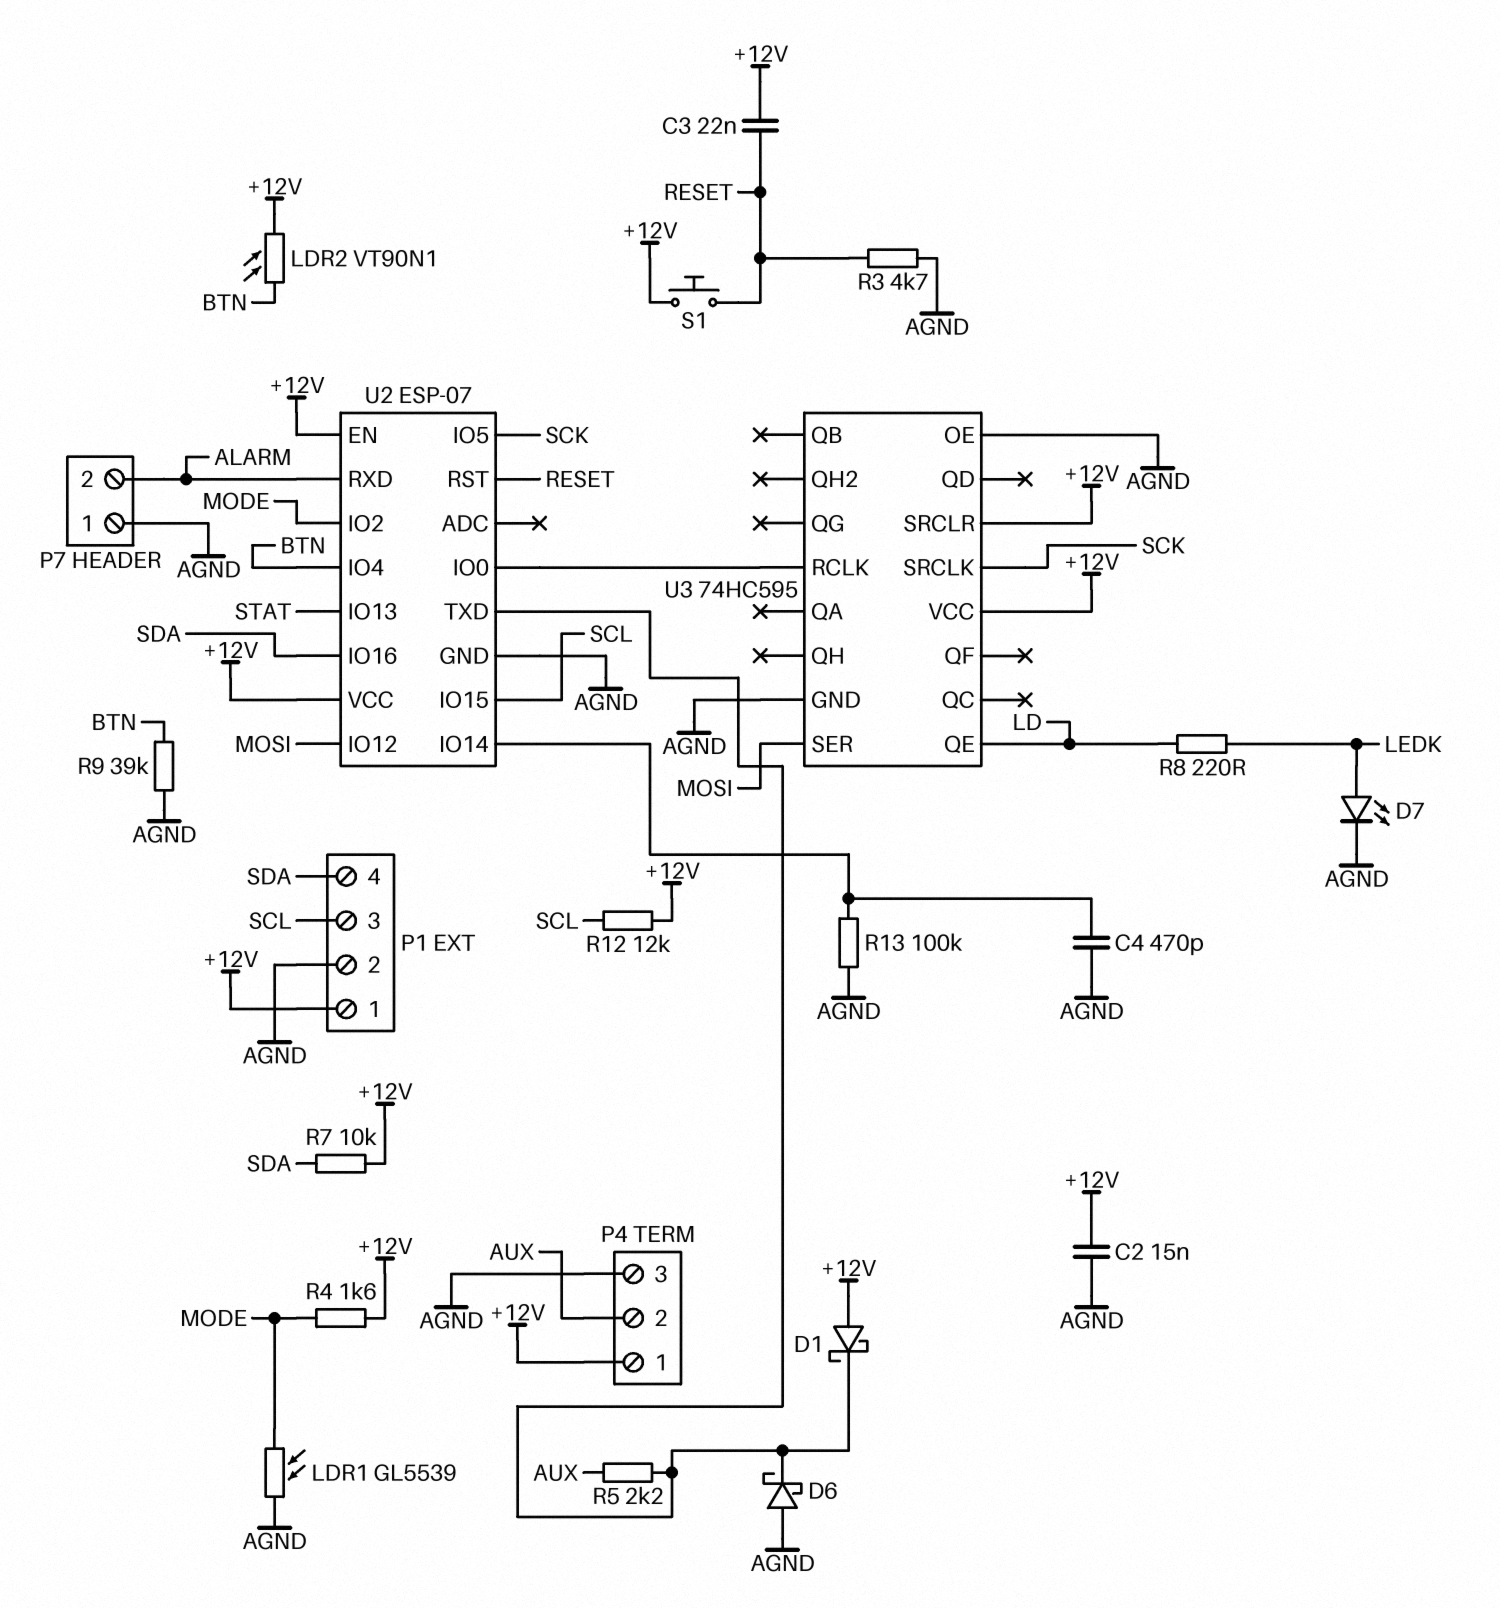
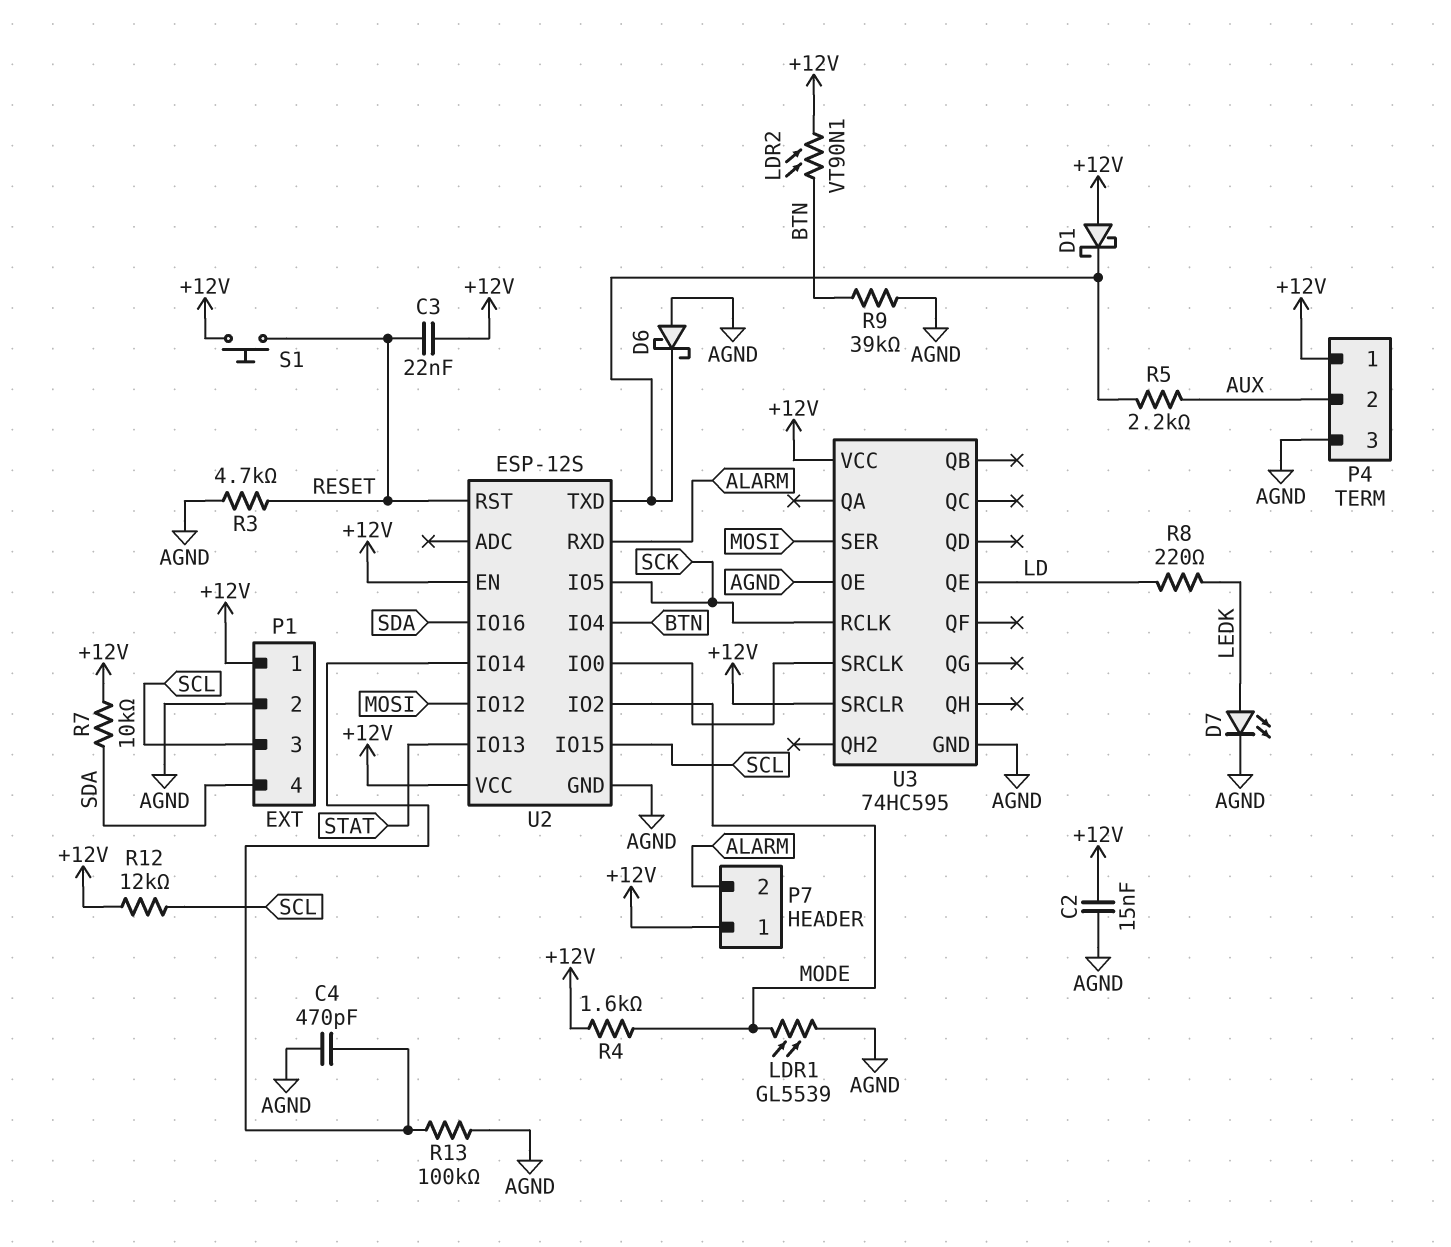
P7 pin 1: AGND -> +12V
U2: ESP-07 -> ESP-12S
U3 pin RCLK: U2/IO0 -> SCK
U3 pin SRCLK: SCK -> U2/IO0

